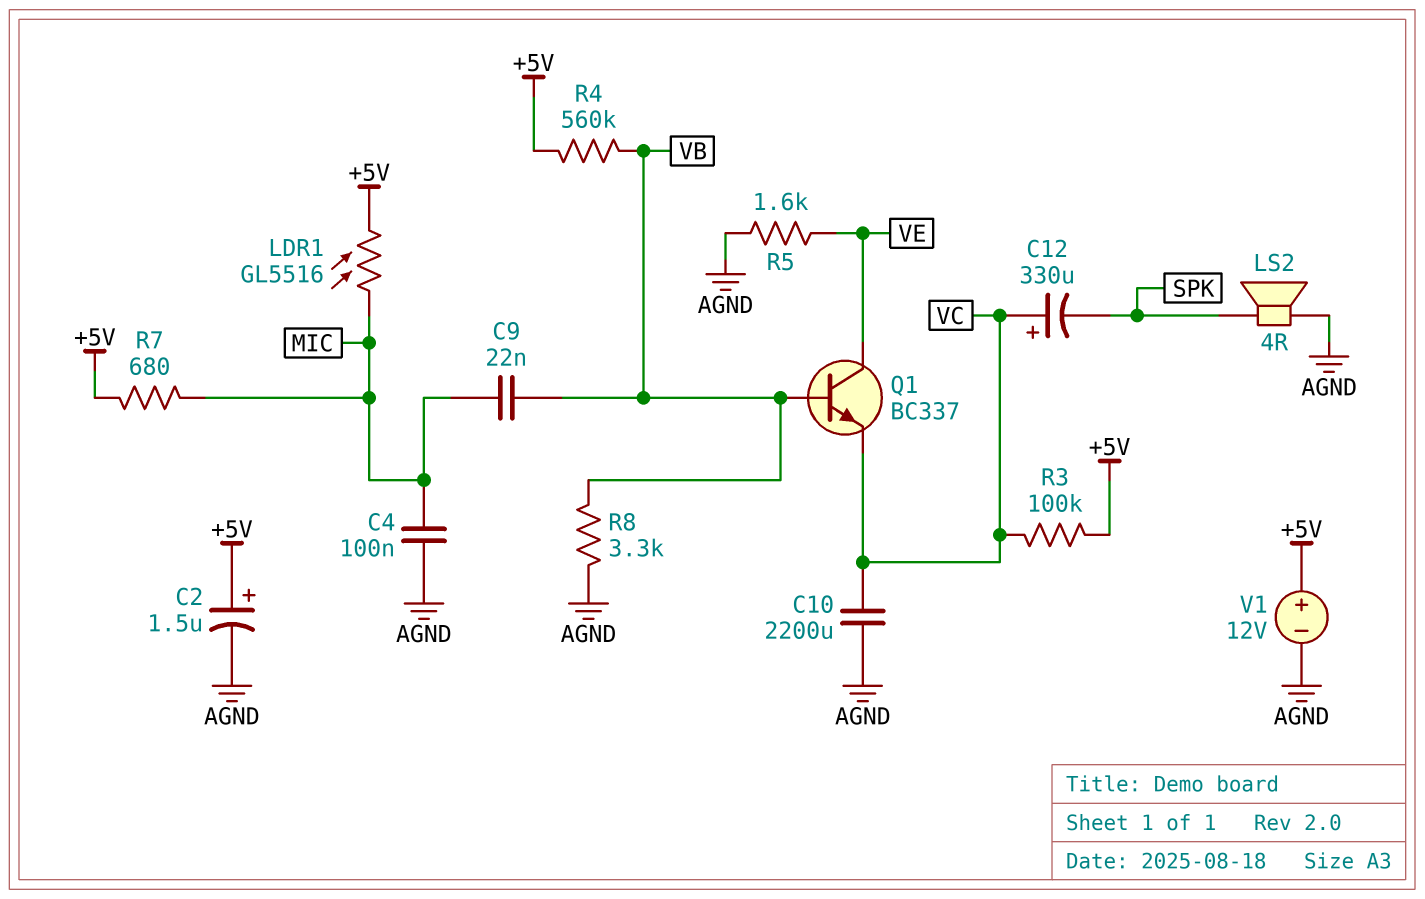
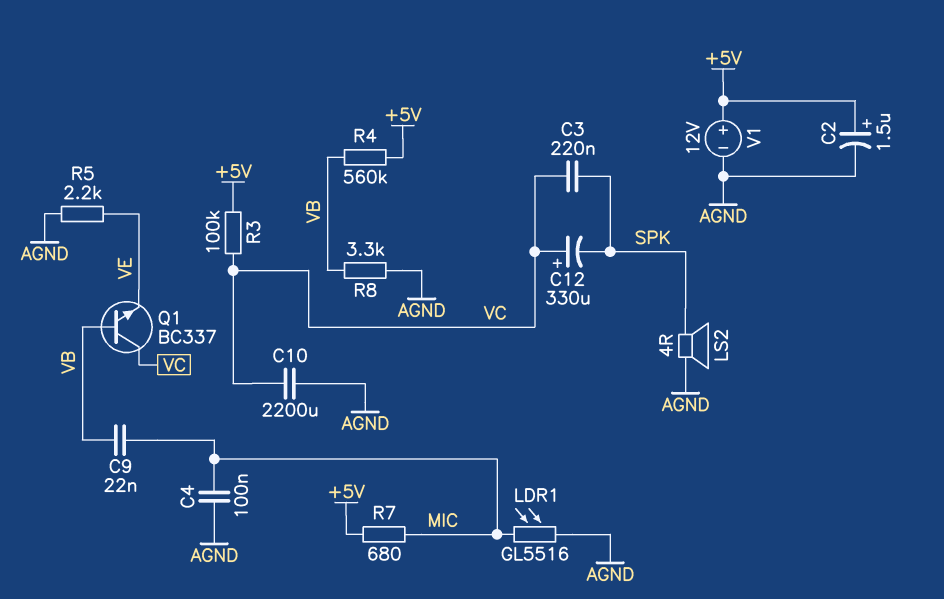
C3: none -> 220nF (SPK, VC)
LDR1: GL5516 (+5V, MIC) -> GL5516 (AGND, MIC)
Q1: NPN BC337 (B VB, C VE, E VC) -> NPN BC337 (B VB, C VC, E VE)
R5: 1.6k (AGND, VE) -> 2.2k (AGND, VE)

